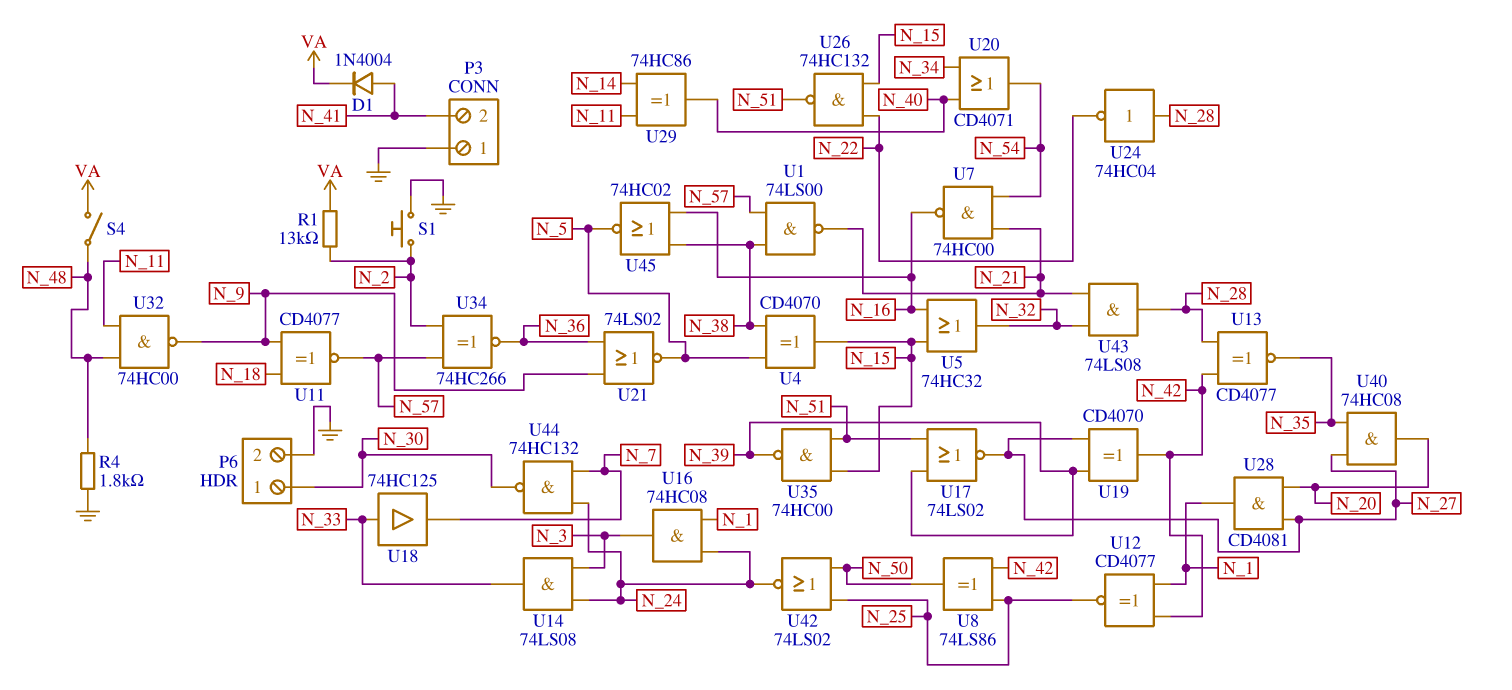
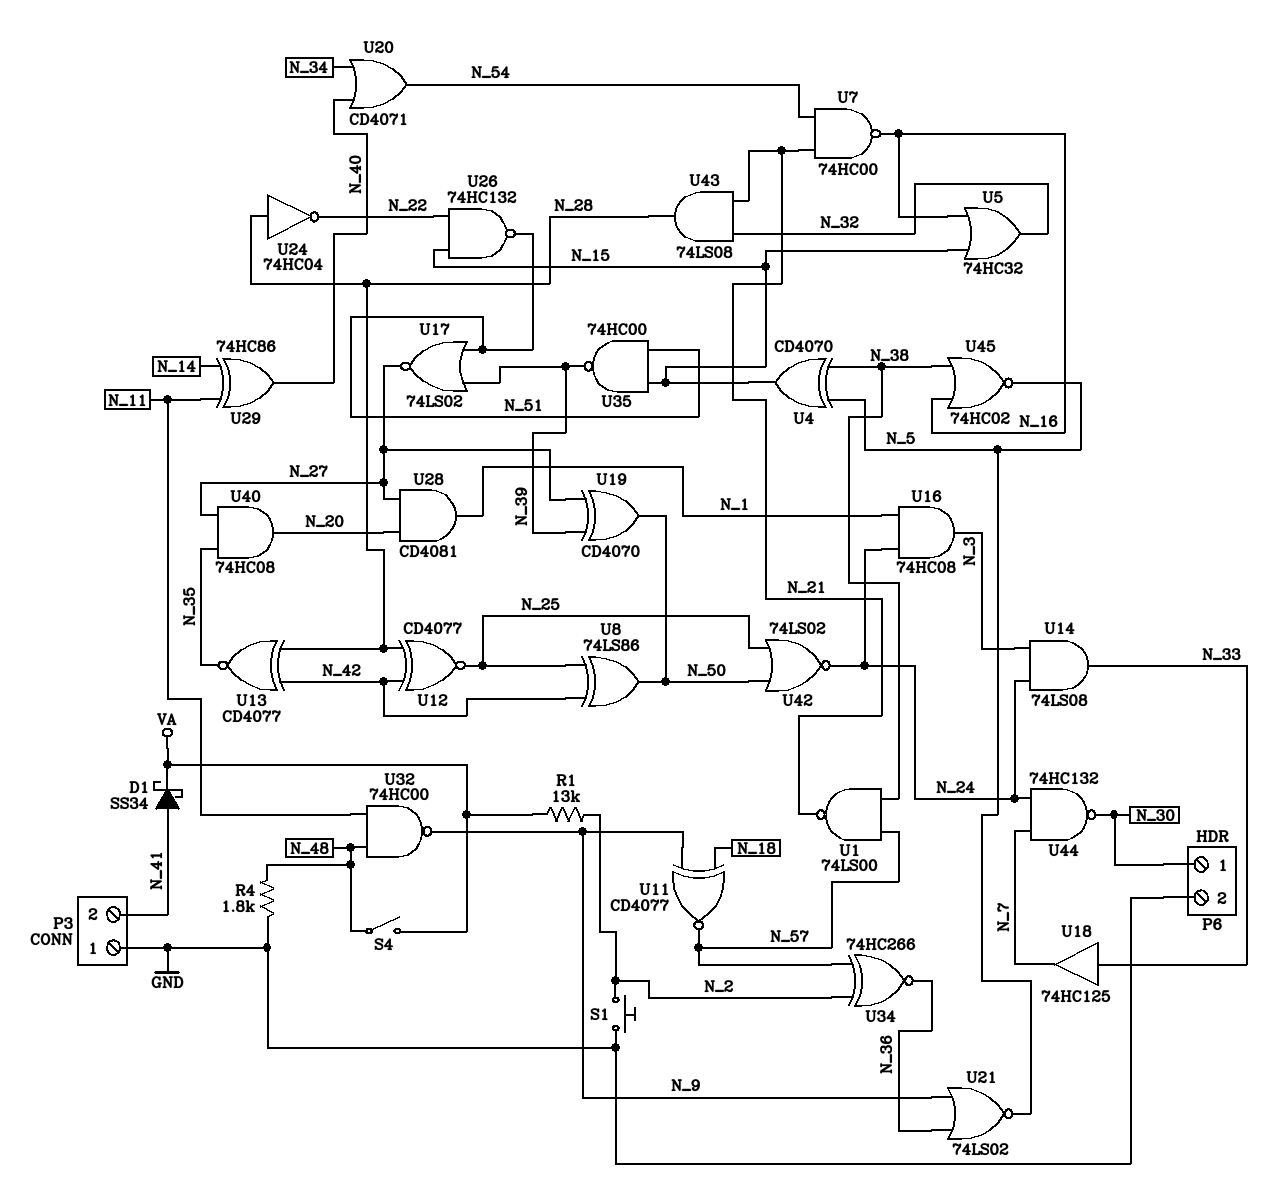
D1: diode 1N4004 (A N_41, K VA) -> schottky SS34 (A N_41, K VA)
U12: XNOR CD4077 (in N_1, in N_42, out N_25) -> XNOR CD4077 (in N_28, in N_42, out N_25)
U19: XOR CD4070 (in N_27, in N_39, out N_42) -> XOR CD4070 (in N_27, in N_39, out N_50)

